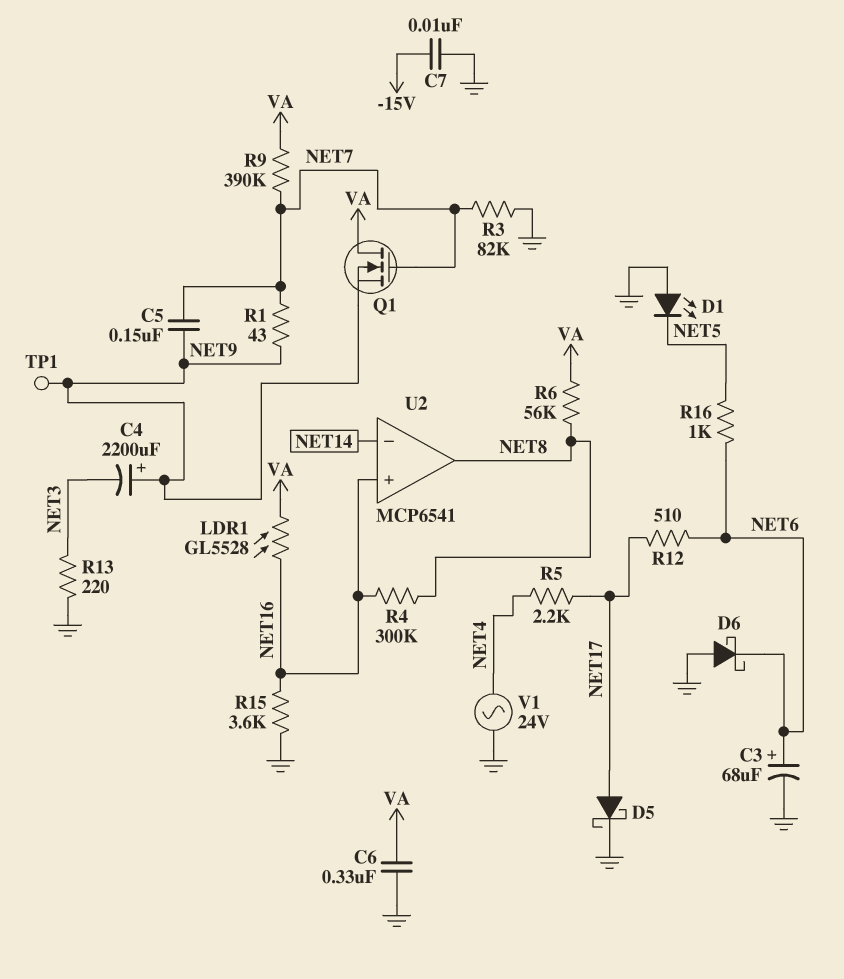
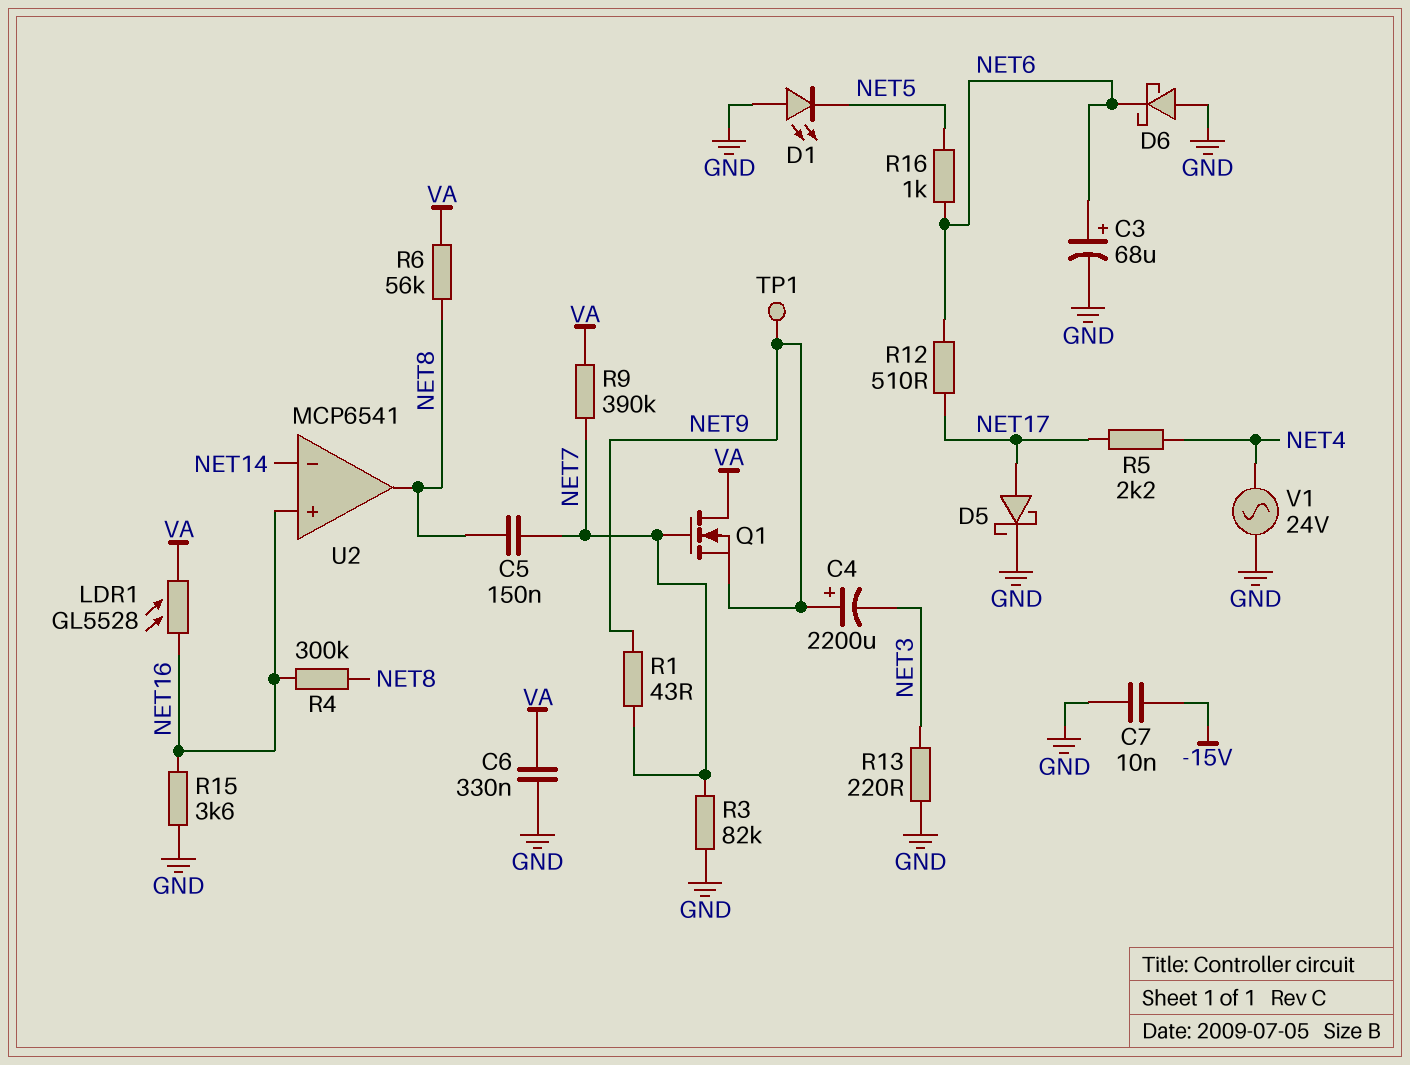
C5: 150nF (NET7, NET9) -> 150nF (NET7, NET8)

